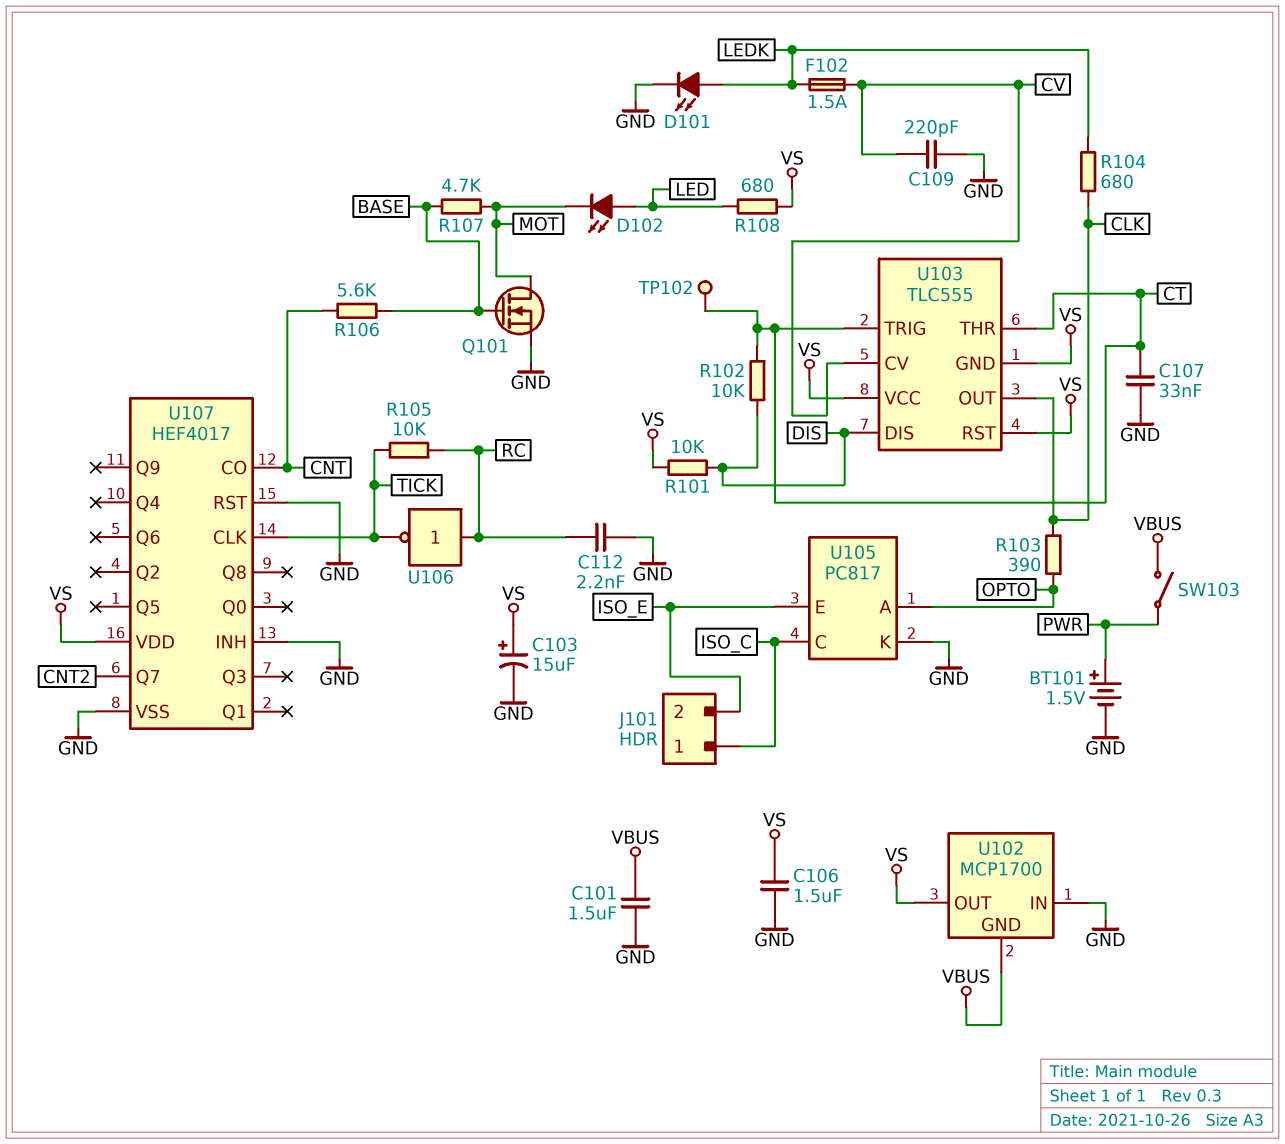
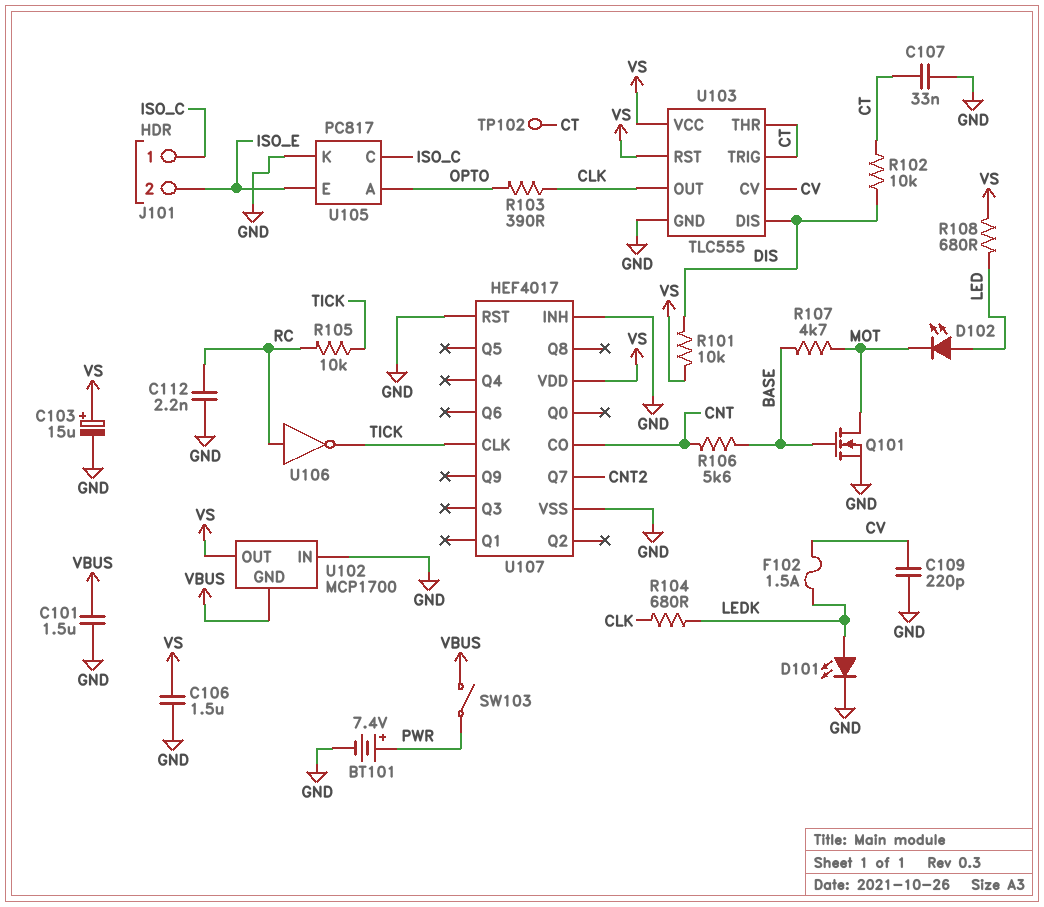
BT101: 1.5V (plus PWR, minus GND) -> 7.4V (plus PWR, minus GND)
U103 pin GND: VS -> GND

